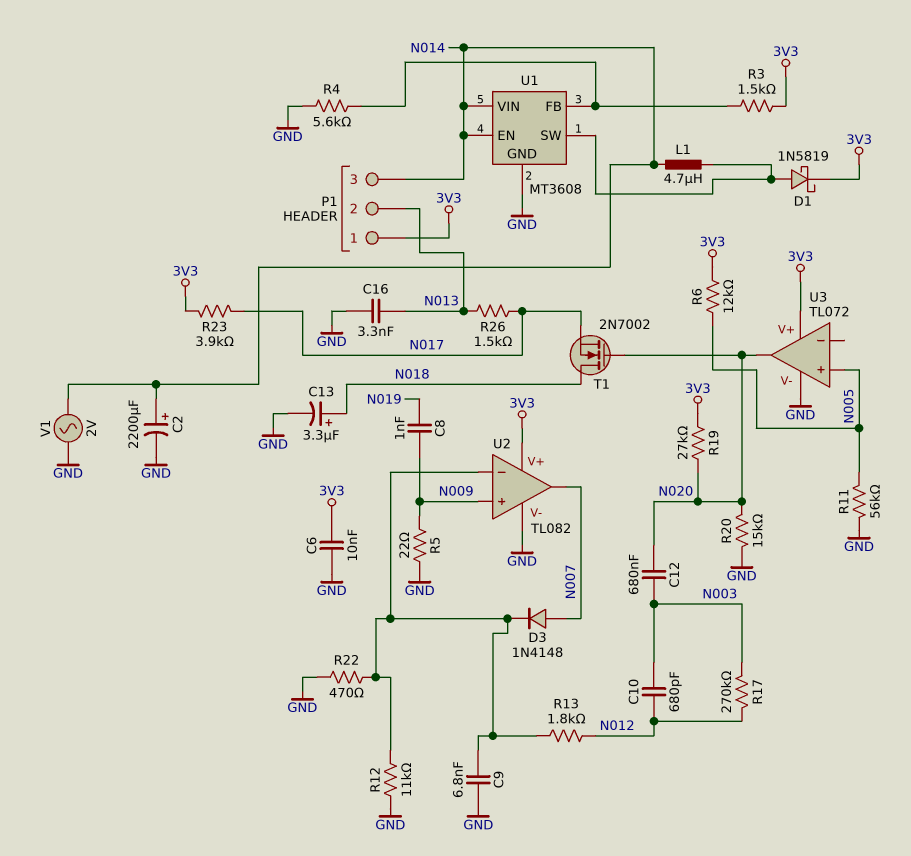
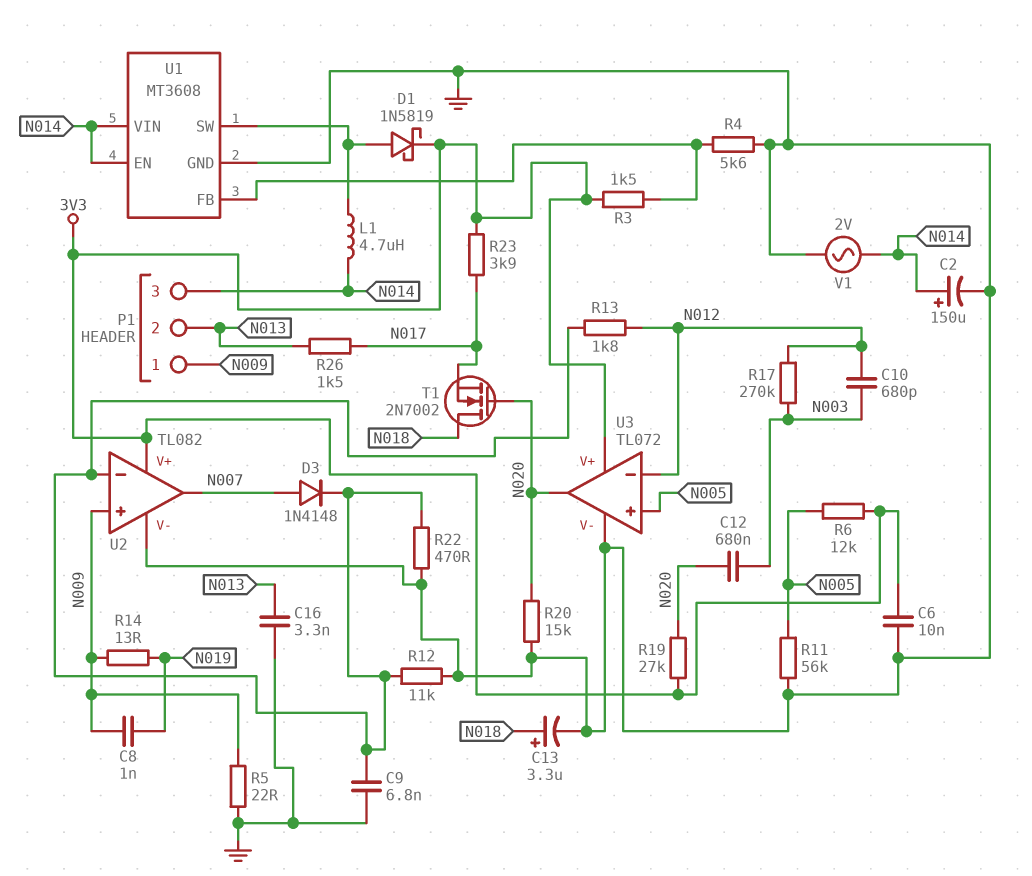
C2: 2200uF (plus N014, minus GND) -> 150uF (plus N014, minus GND)
P1 pin 1: 3V3 -> N009
R14: none -> 13 (N009, N019)
U3 pin in-: none -> N012

